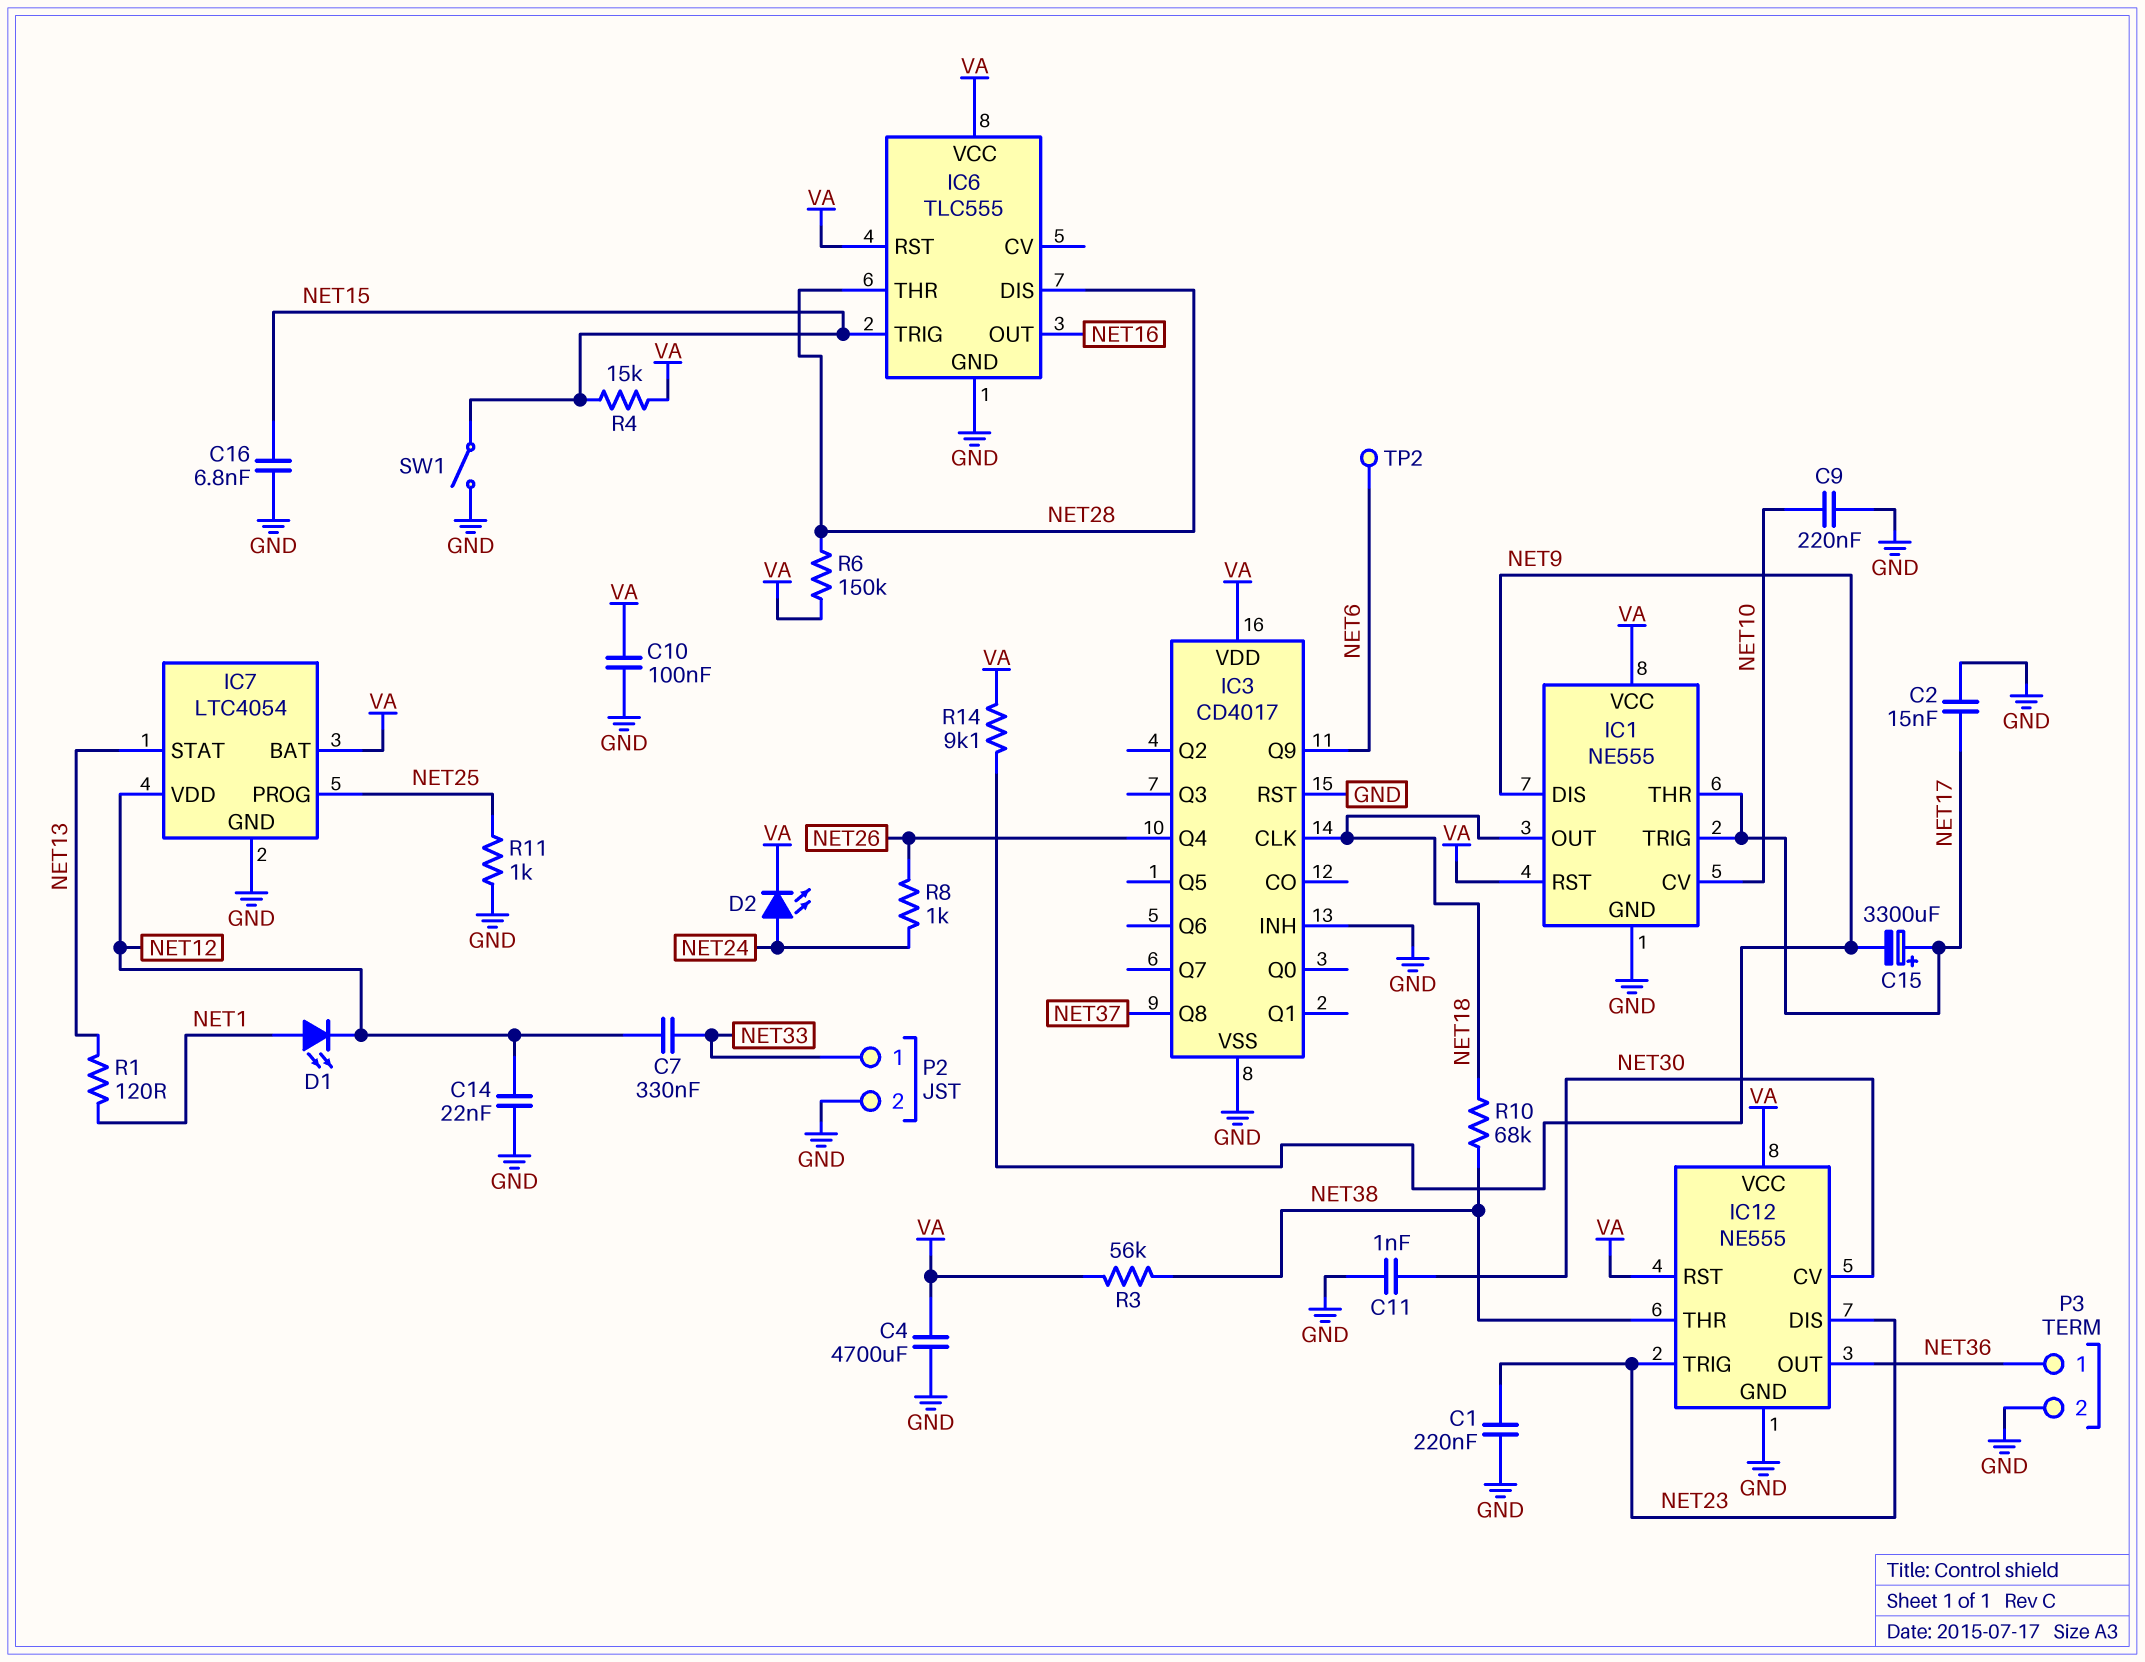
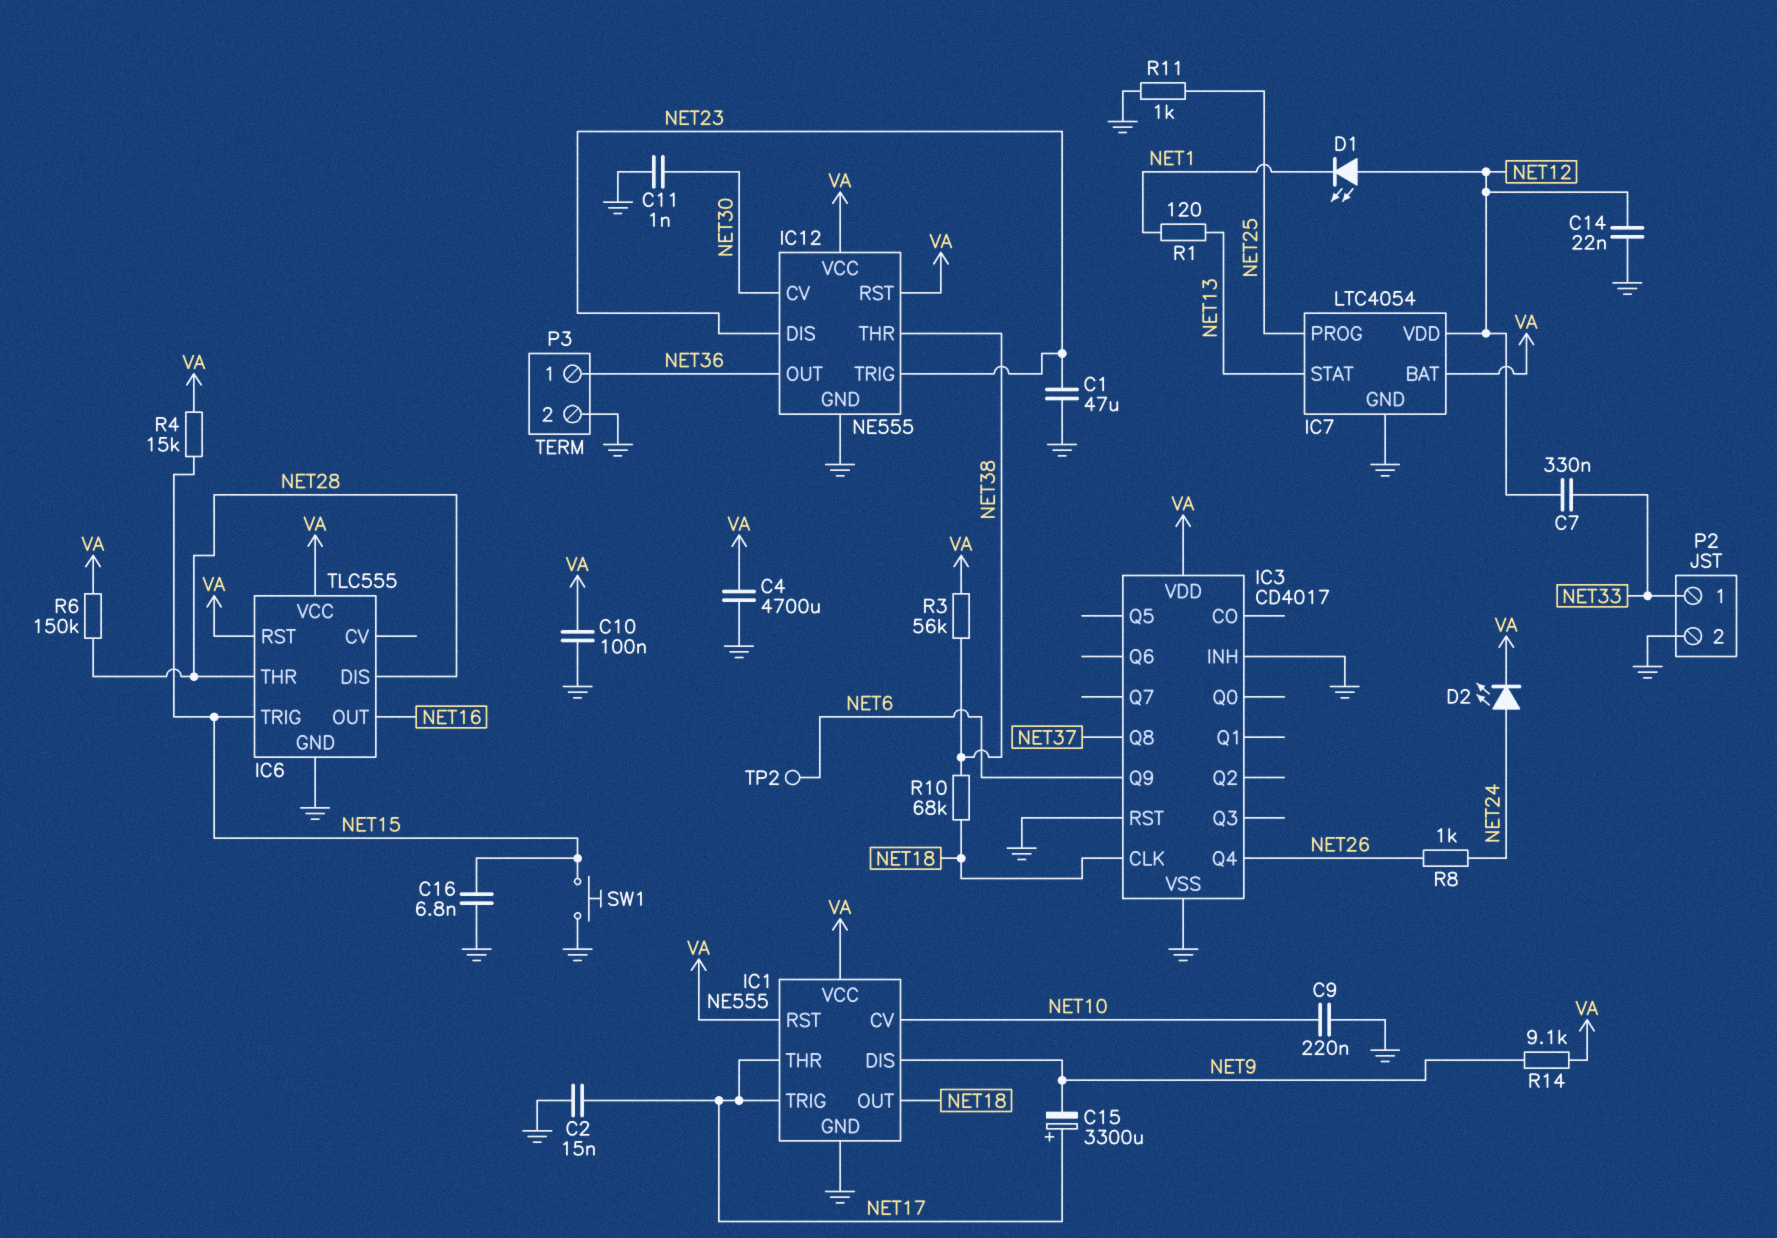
C1: 220nF (GND, NET23) -> 47uF (GND, NET23)
D1: LED (A NET1, K NET12) -> LED (A NET12, K NET1)
SW1: switch (GND, NET15) -> button (GND, NET15)

